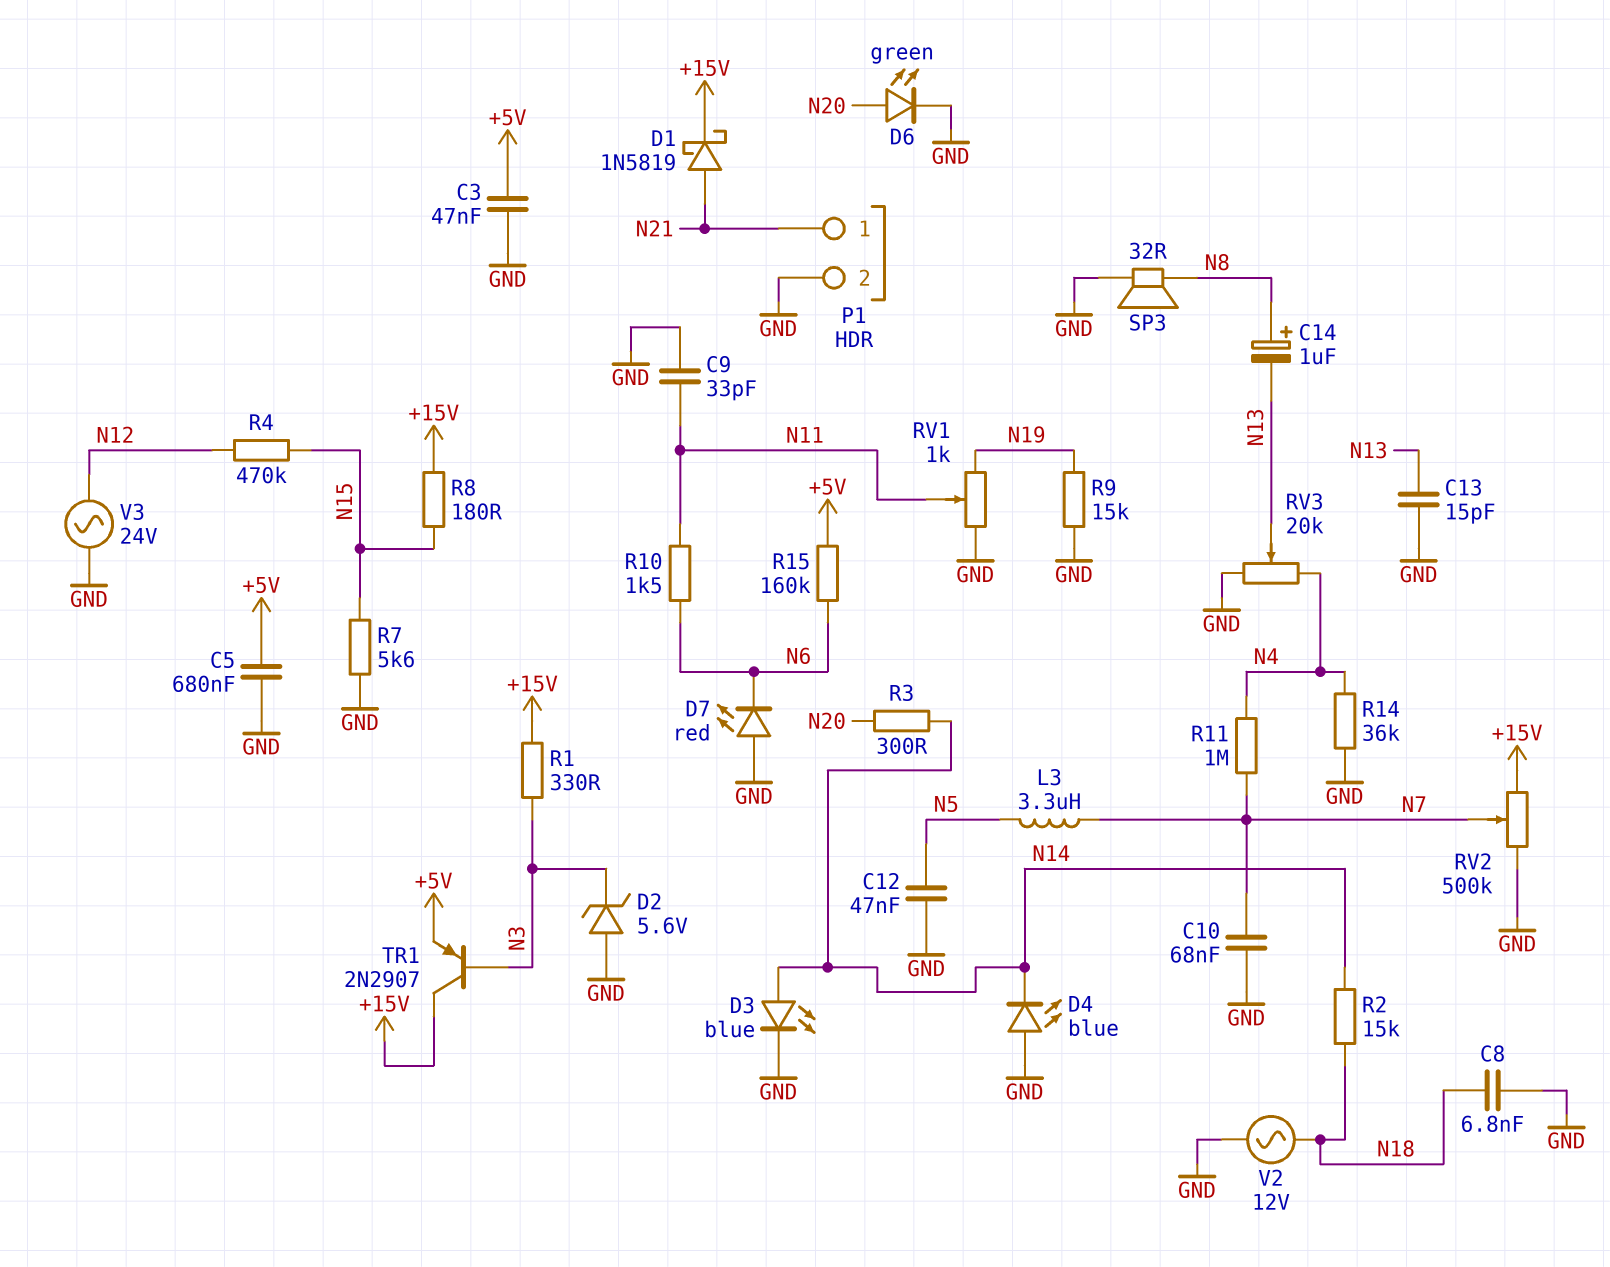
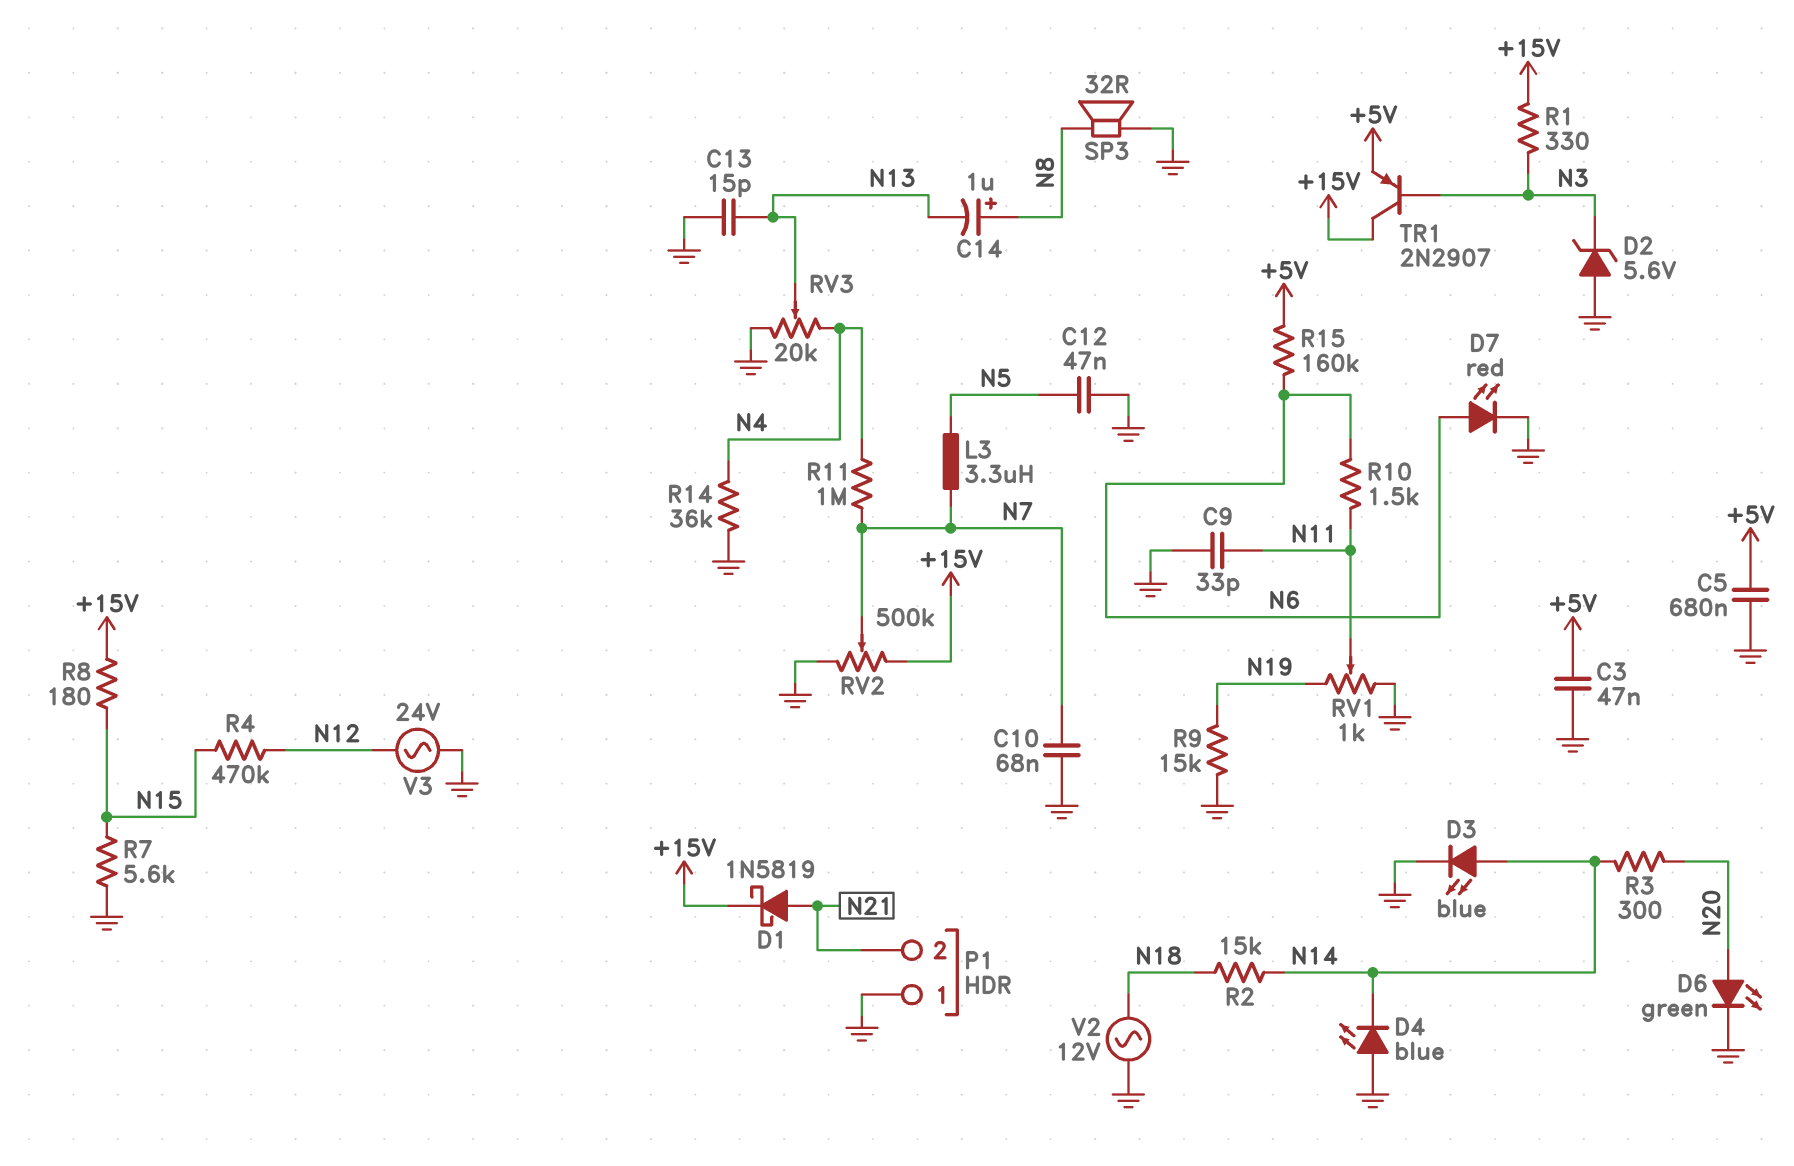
C8: 6.8nF (GND, N18) -> none
D7: LED red (A GND, K N6) -> LED red (A N6, K GND)
P1 pin 1: N21 -> GND
P1 pin 2: GND -> N21

